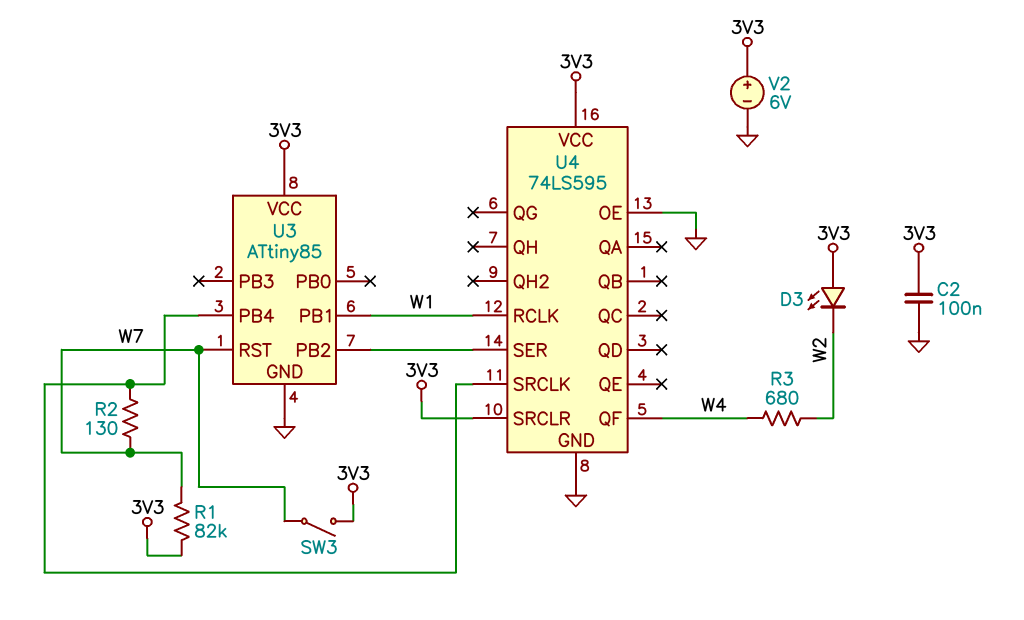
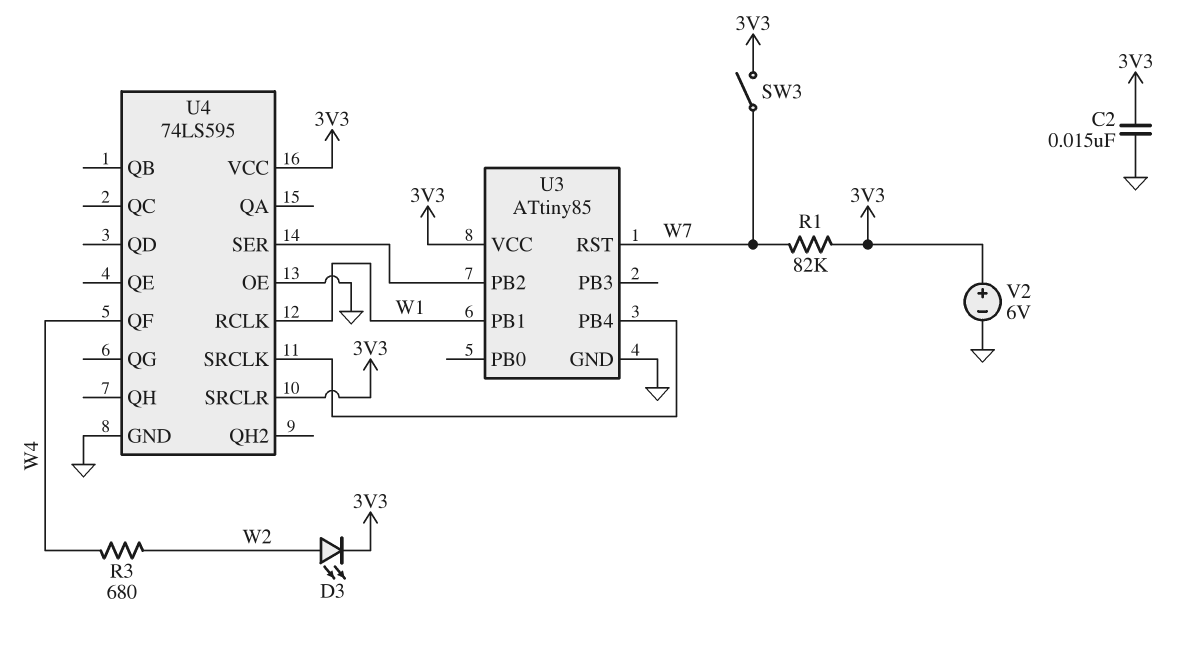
C2: 100nF (3V3, GND) -> 15nF (3V3, GND)
D3: LED (A 3V3, K W2) -> LED (A W2, K 3V3)
R2: 130 (U3/PB4, W7) -> none

